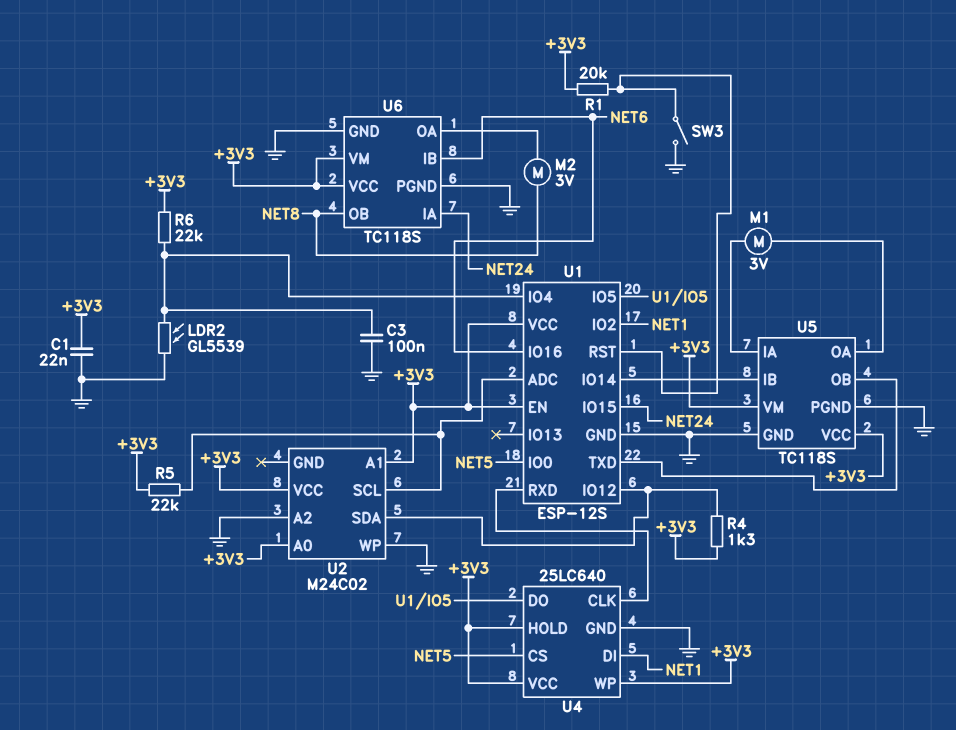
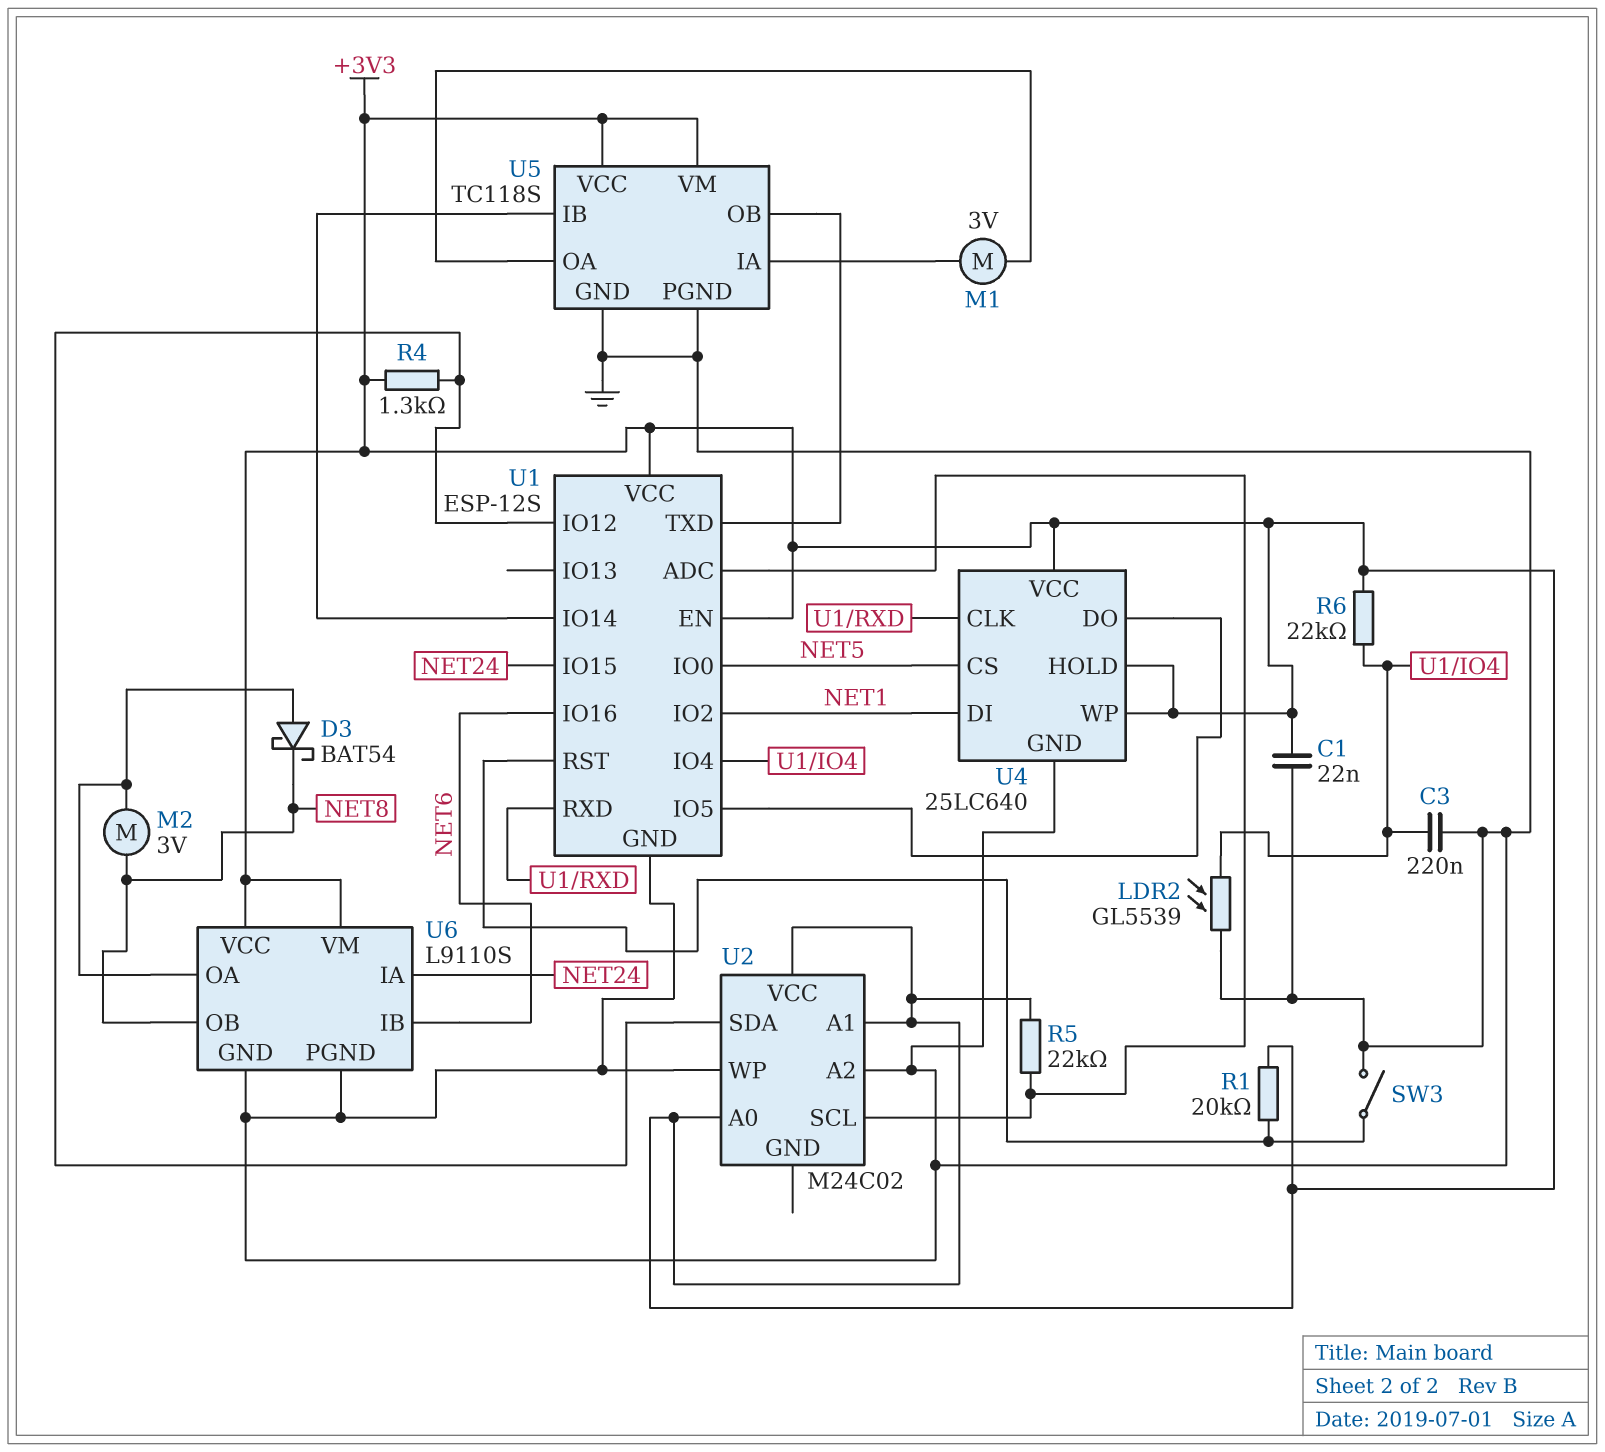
C3: 100nF (GND, U1/IO4) -> 220nF (GND, U1/IO4)
D3: none -> schottky BAT54 (A U6/OA, K NET8)
U6: TC118S -> L9110S

